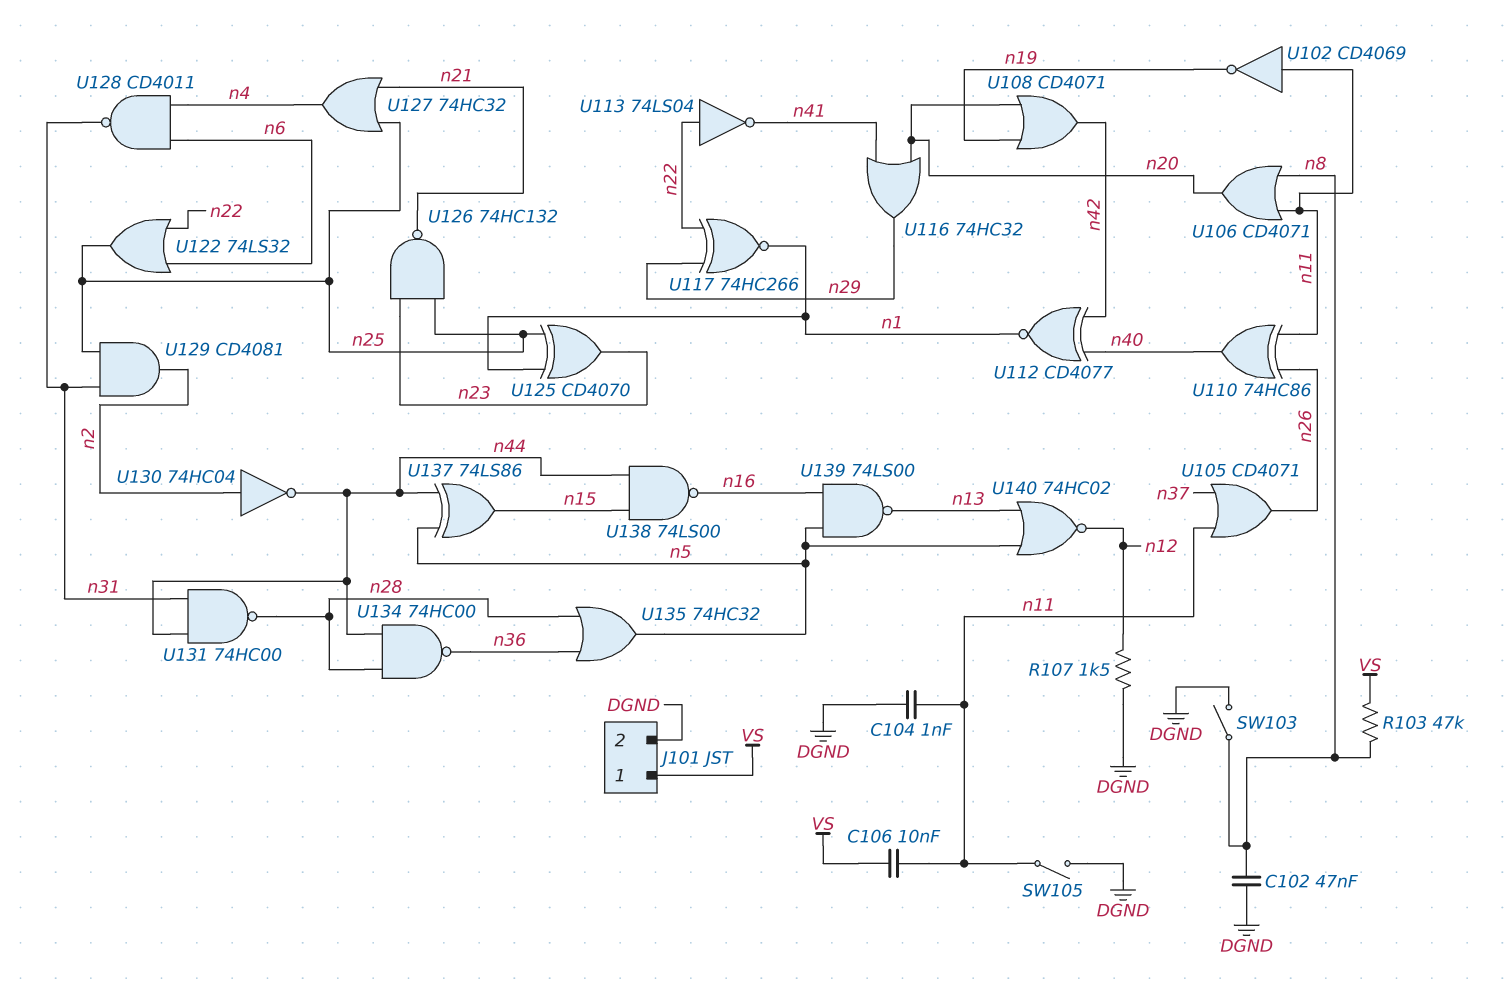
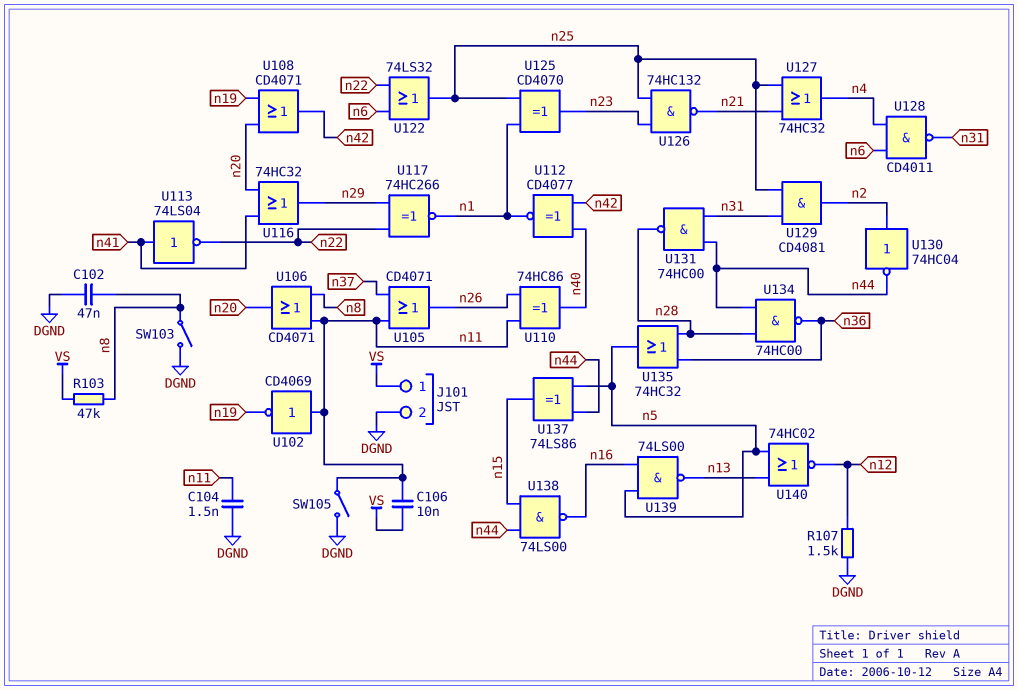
C104: 1nF (DGND, n11) -> 1.5nF (DGND, n11)
U113: NOT 74LS04 (in n22, out n41) -> NOT 74LS04 (in n41, out n22)

